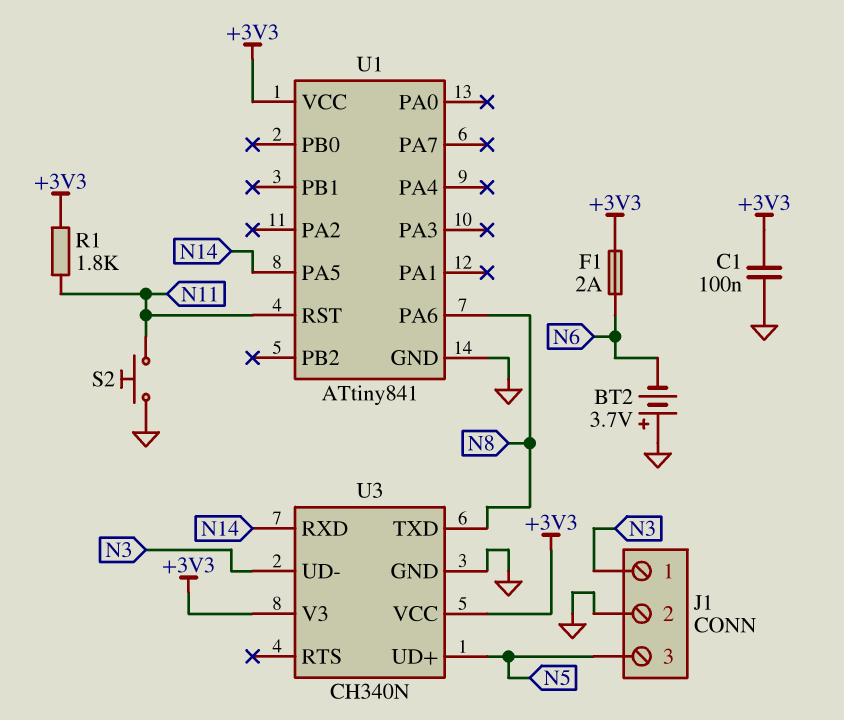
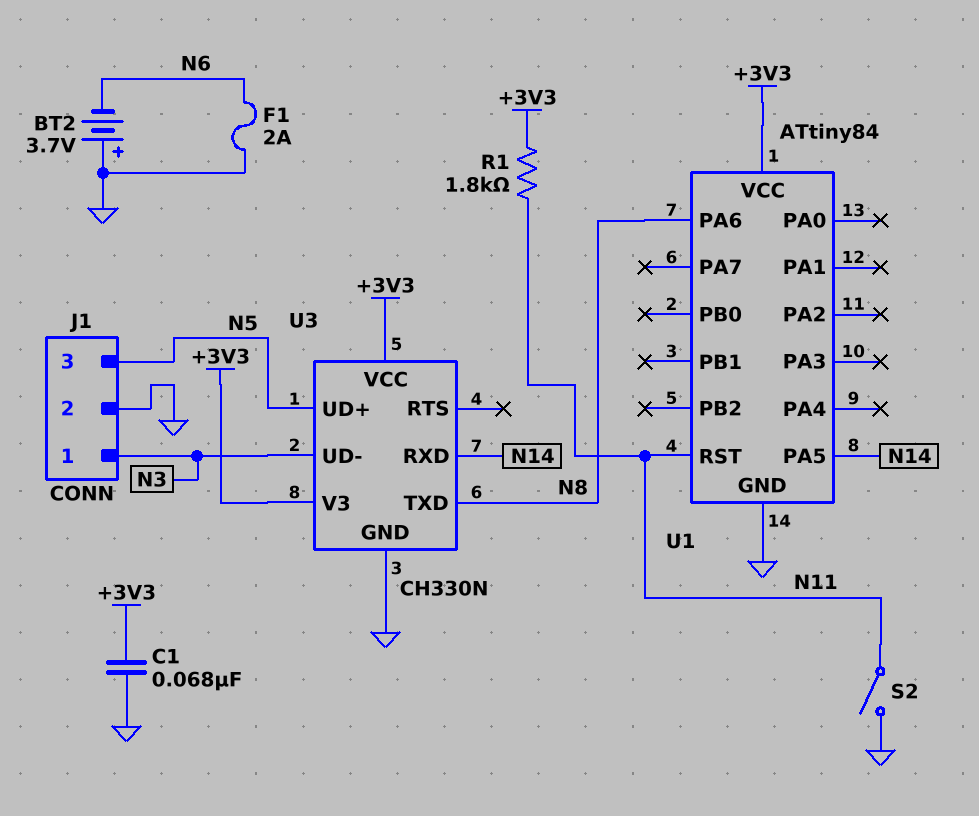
C1: 100nF (+3V3, GND) -> 68nF (+3V3, GND)
F1: 2A (+3V3, N6) -> 2A (GND, N6)
S2: button (GND, N11) -> switch (GND, N11)
U1: ATtiny841 -> ATtiny84
U3: CH340N -> CH330N

